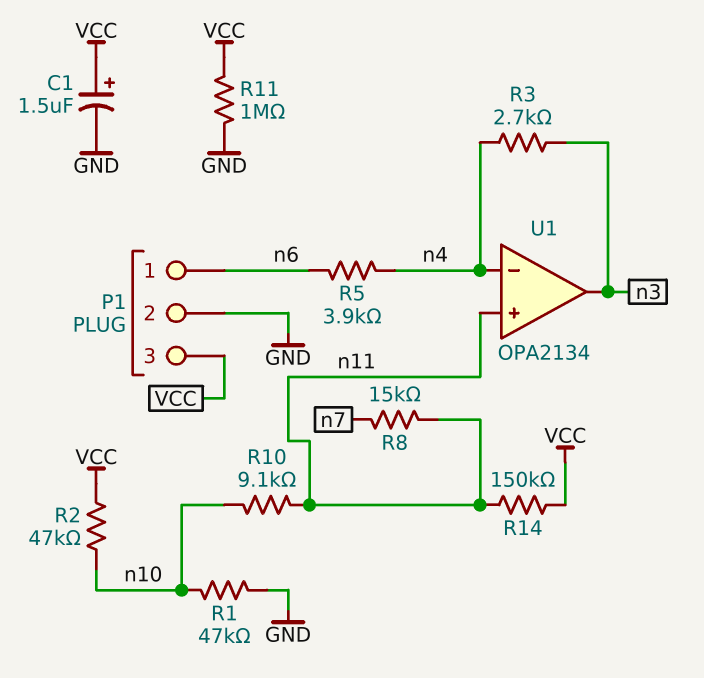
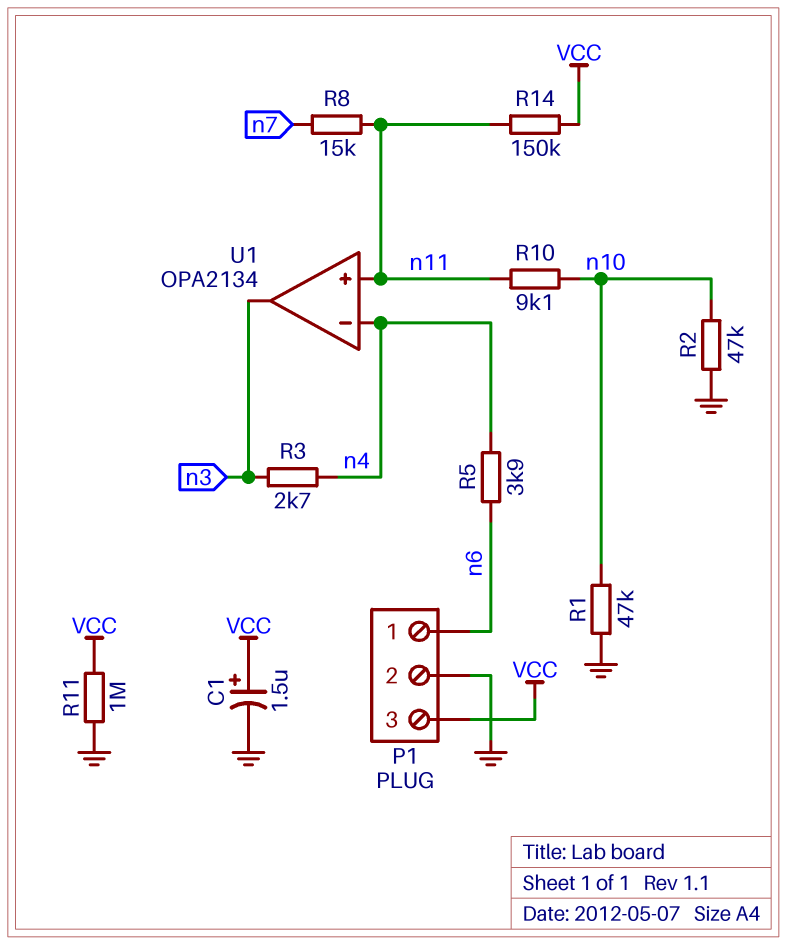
R2: 47k (VCC, n10) -> 47k (GND, n10)

